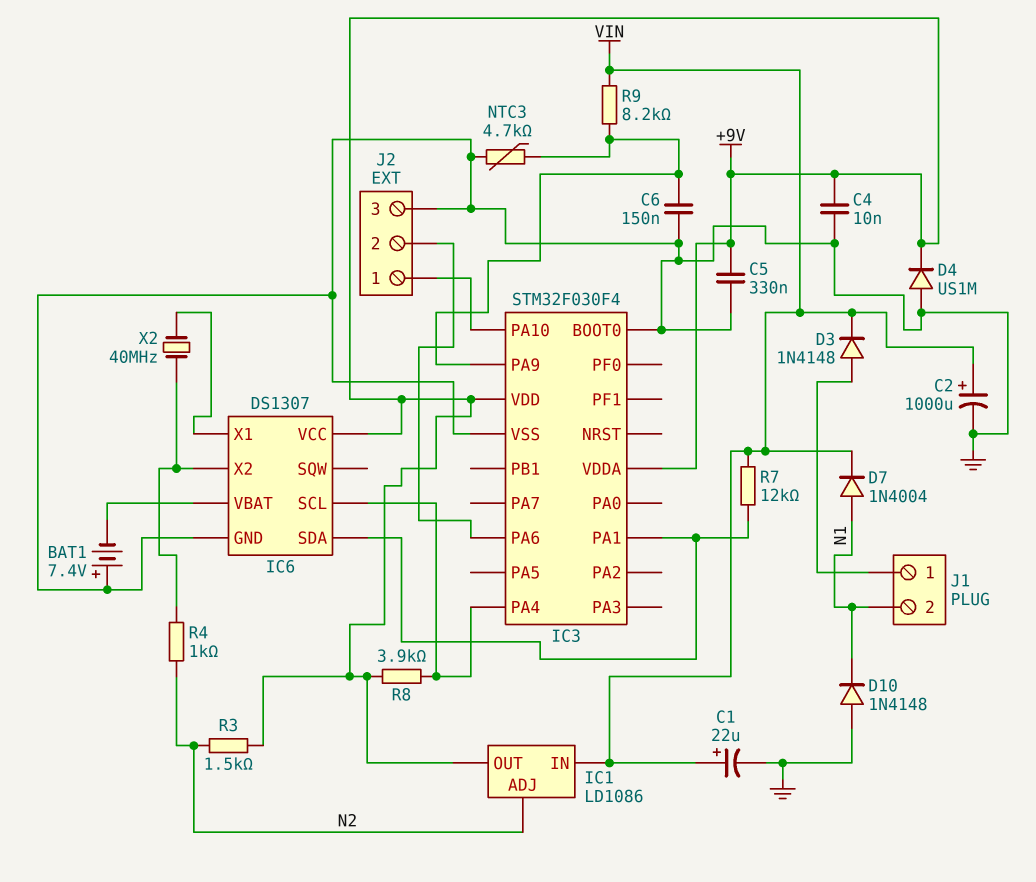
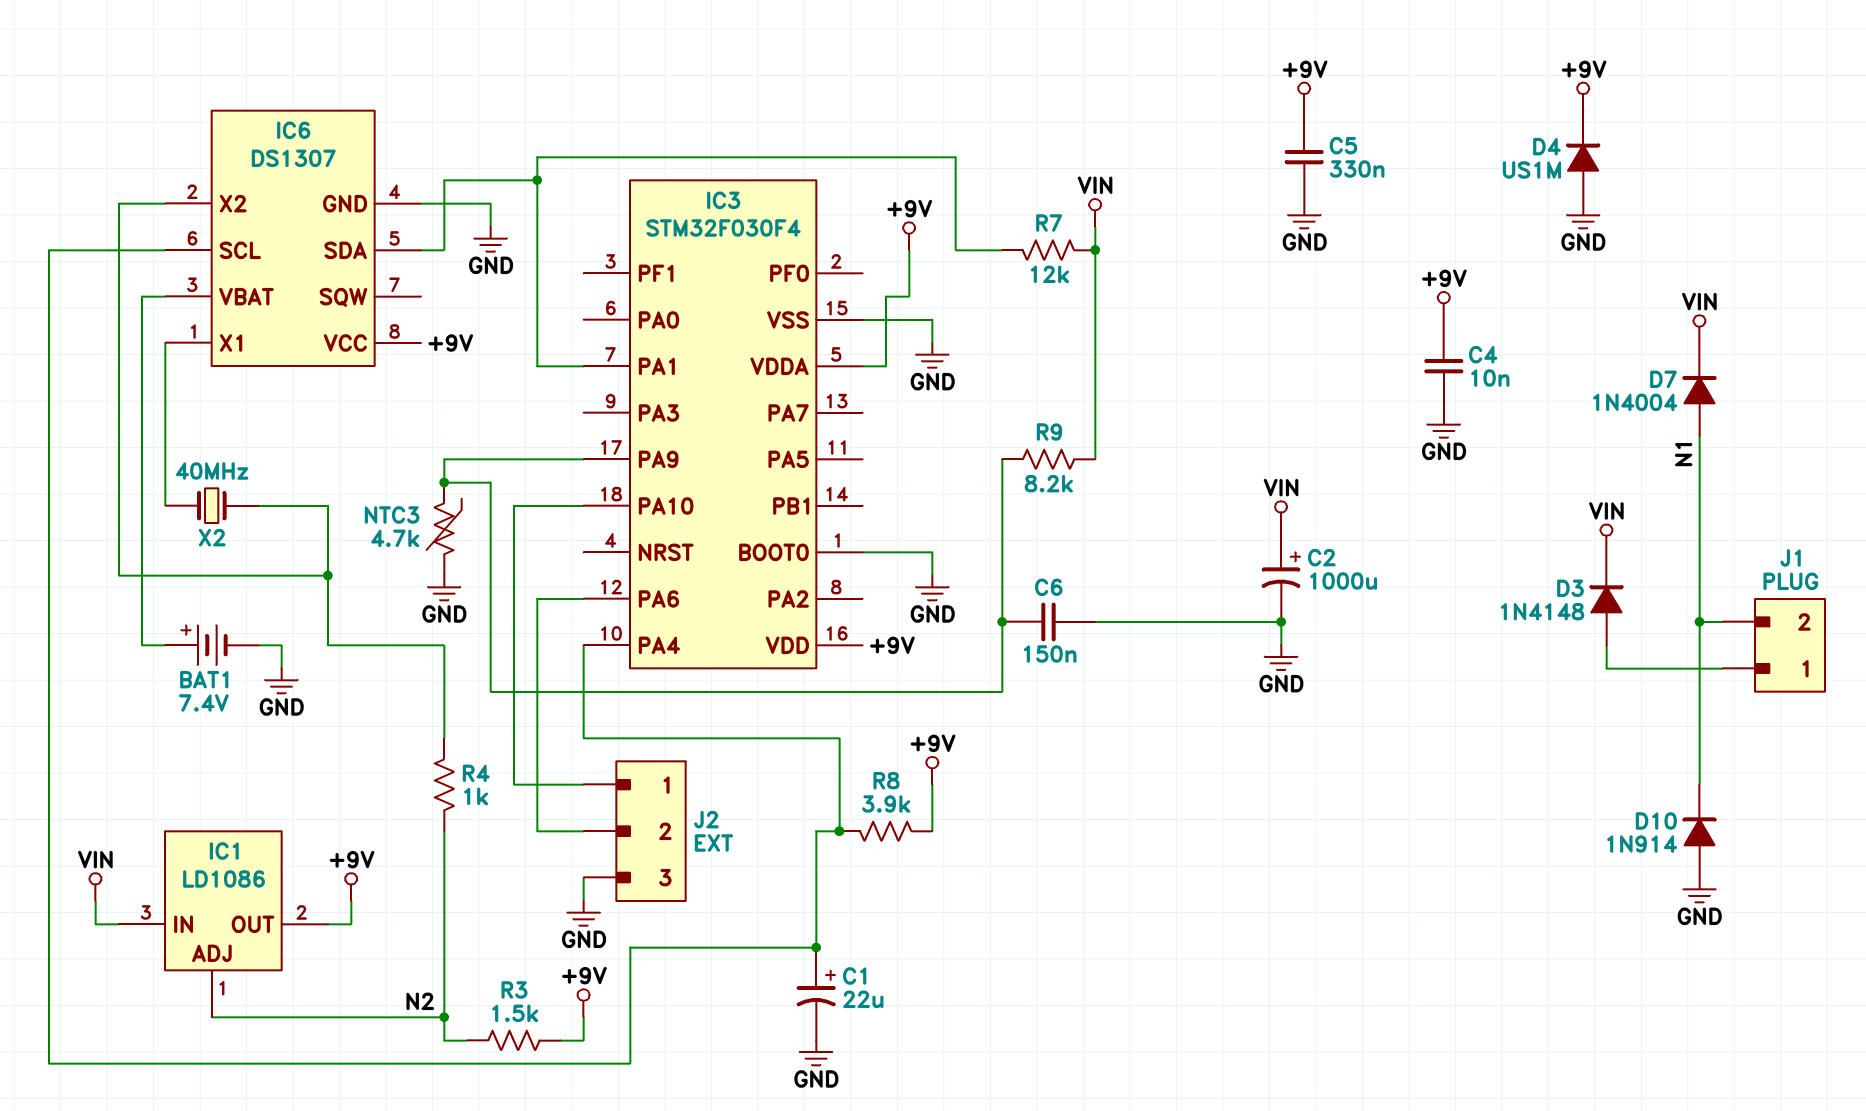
BAT1: 7.4V (plus GND, minus IC6/VBAT) -> 7.4V (plus IC6/VBAT, minus GND)
C1: 22uF (plus VIN, minus GND) -> 22uF (plus IC3/PA4, minus GND)
D10: diode 1N4148 (A GND, K N1) -> diode 1N914 (A GND, K N1)

